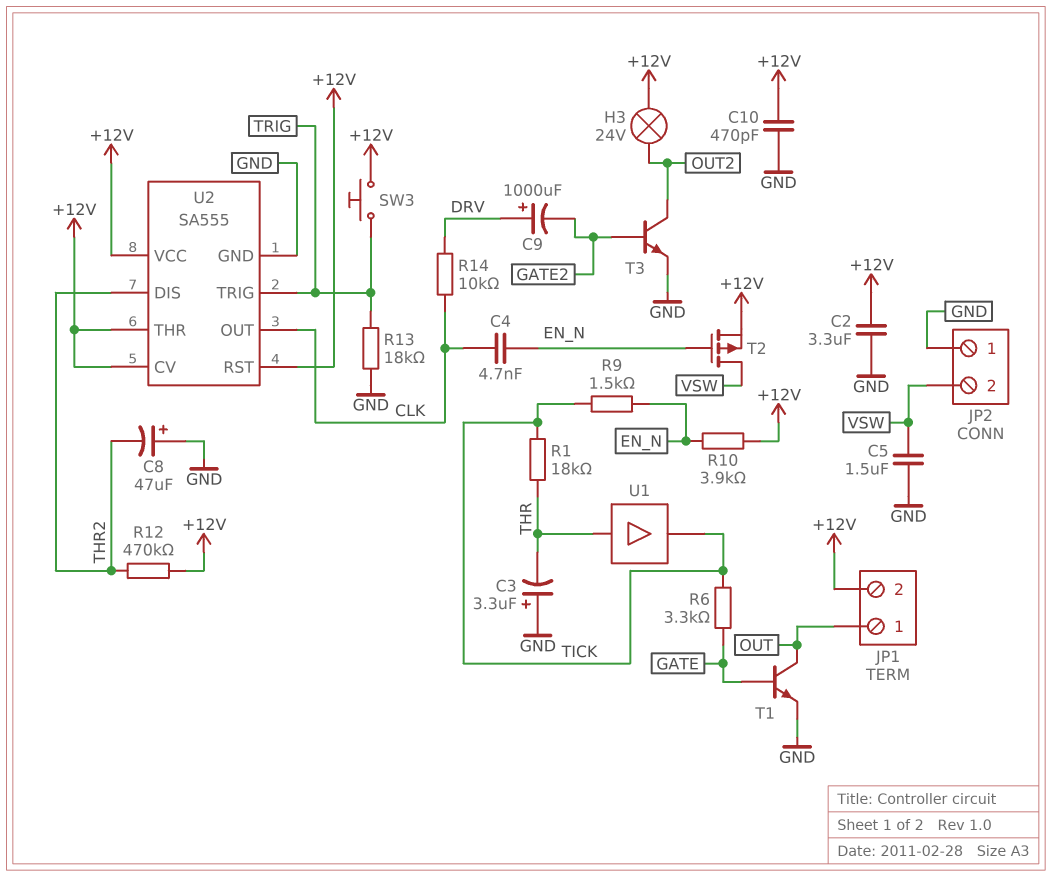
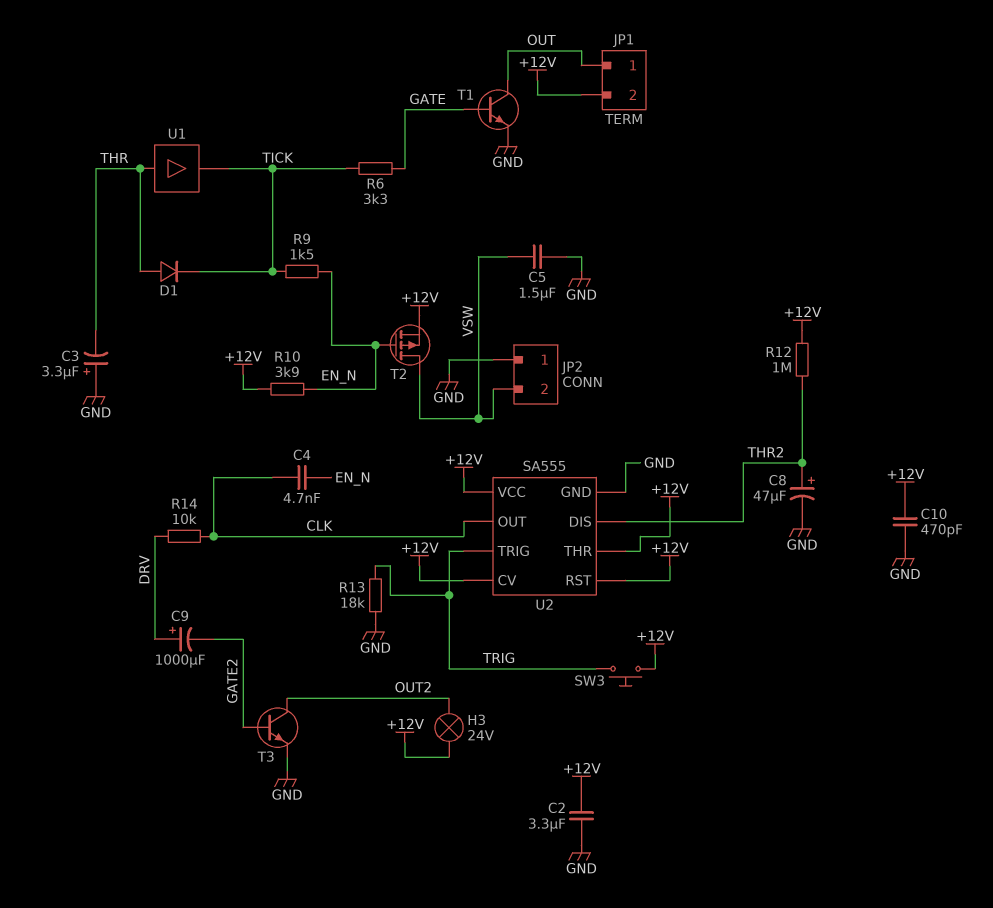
C8: 47uF (plus GND, minus THR2) -> 47uF (plus THR2, minus GND)
D1: none -> diode (A THR, K TICK)
R1: 18k (THR, TICK) -> none
R12: 470k (+12V, THR2) -> 1M (+12V, THR2)

